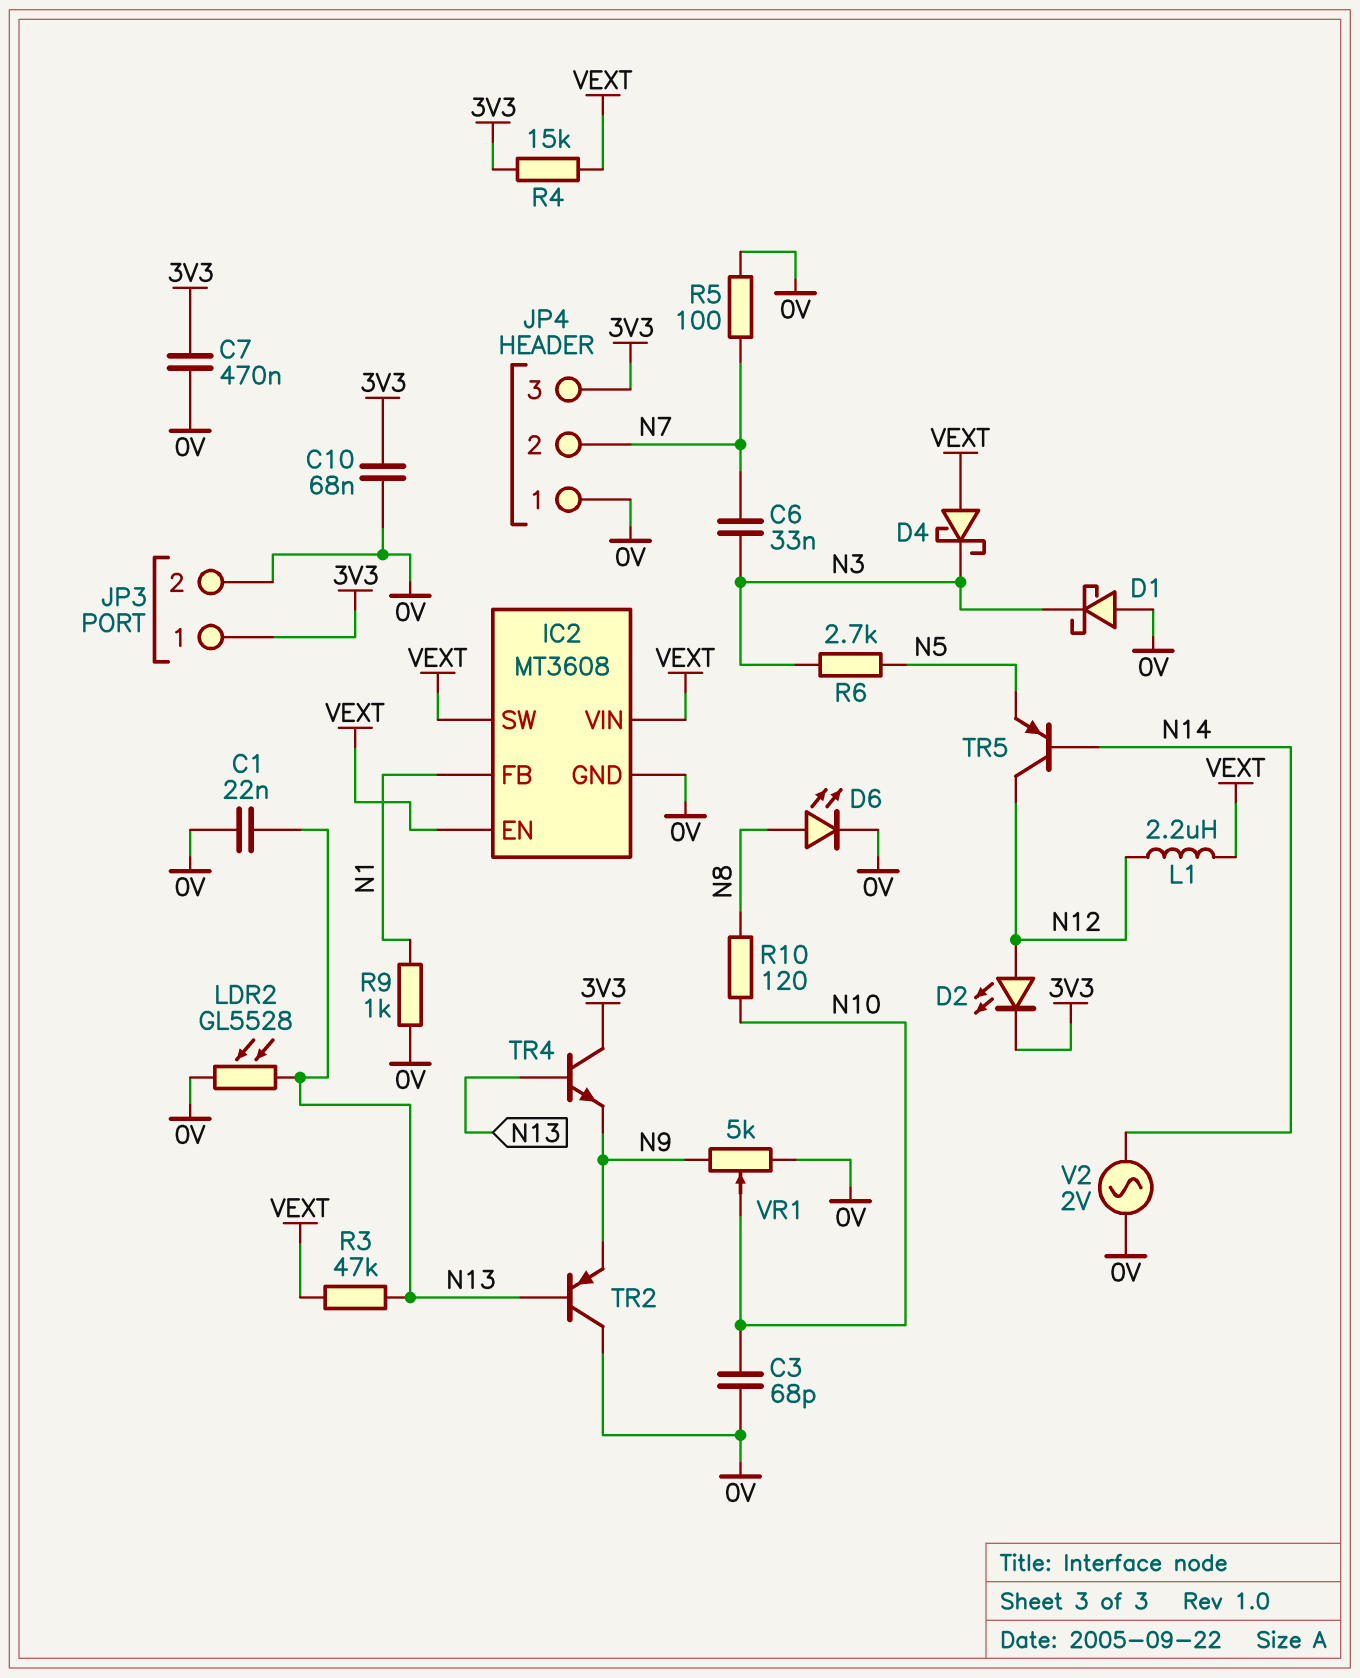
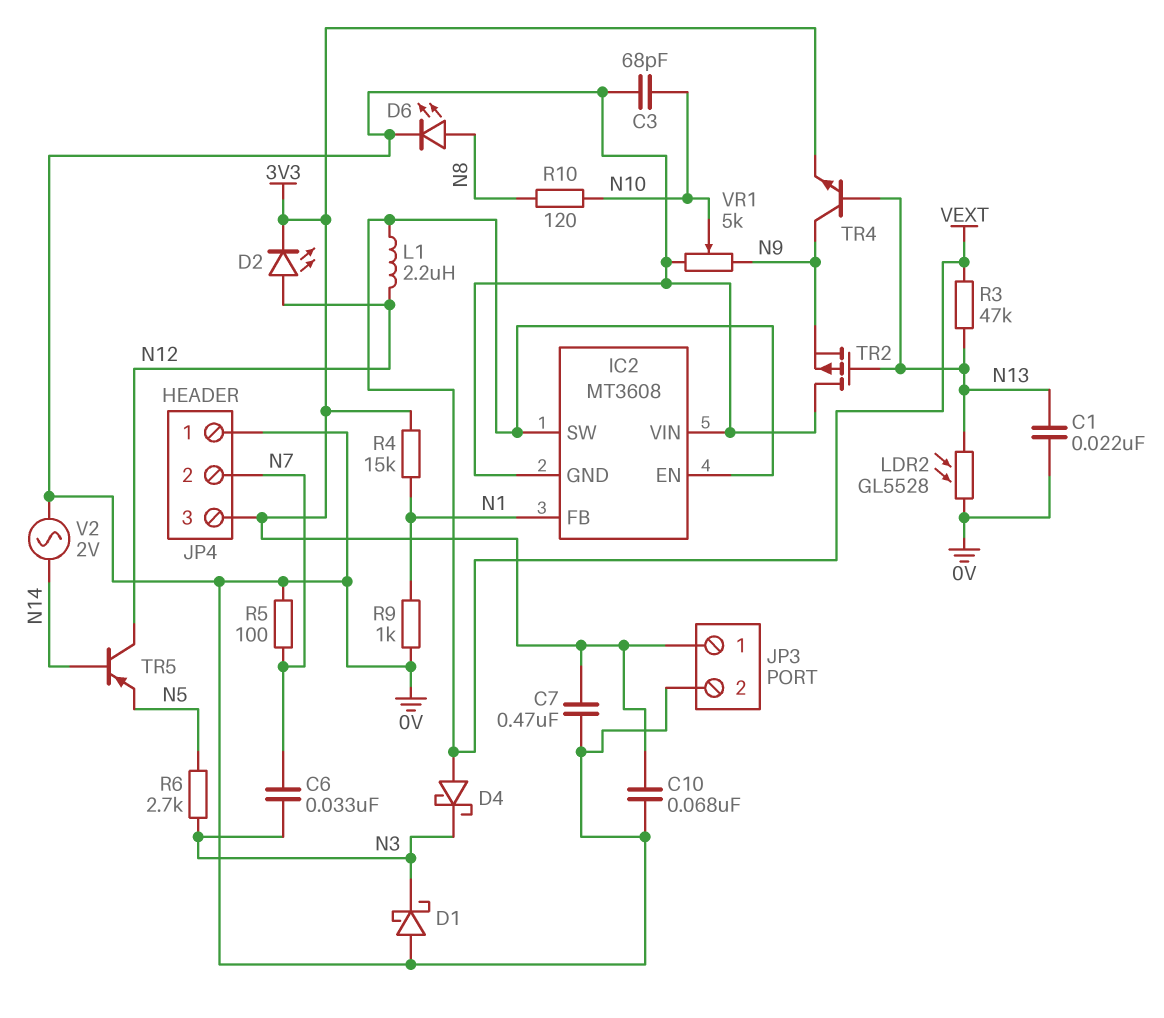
IC2 pin VIN: VEXT -> 0V
R4: 15k (3V3, VEXT) -> 15k (3V3, N1)
TR2: PNP (B N13, C 0V, E N9) -> PMOS (G N13, D 0V, S N9)
TR4: NPN (B N13, C 3V3, E N9) -> NPN (B N13, C N9, E 3V3)

